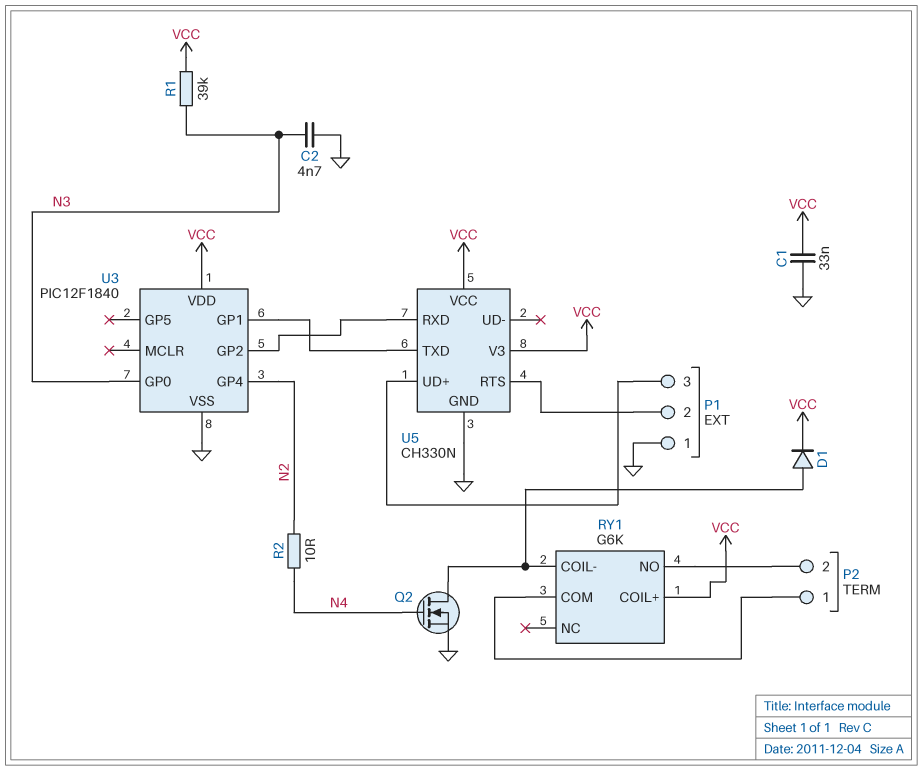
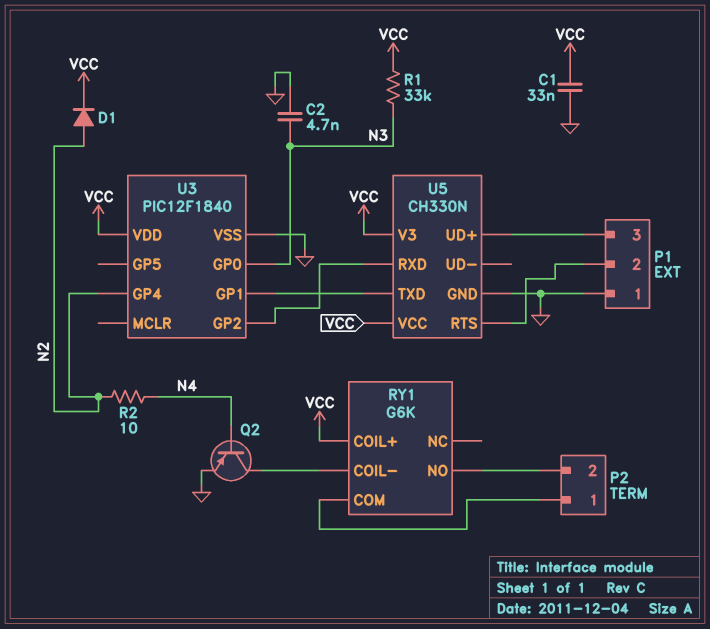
D1: diode (A RY1/COIL-, K VCC) -> diode (A N2, K VCC)
Q2: NMOS (G N4, D RY1/COIL-, S GND) -> PNP (B N4, C RY1/COIL-, E GND)
R1: 39k (N3, VCC) -> 33k (N3, VCC)

